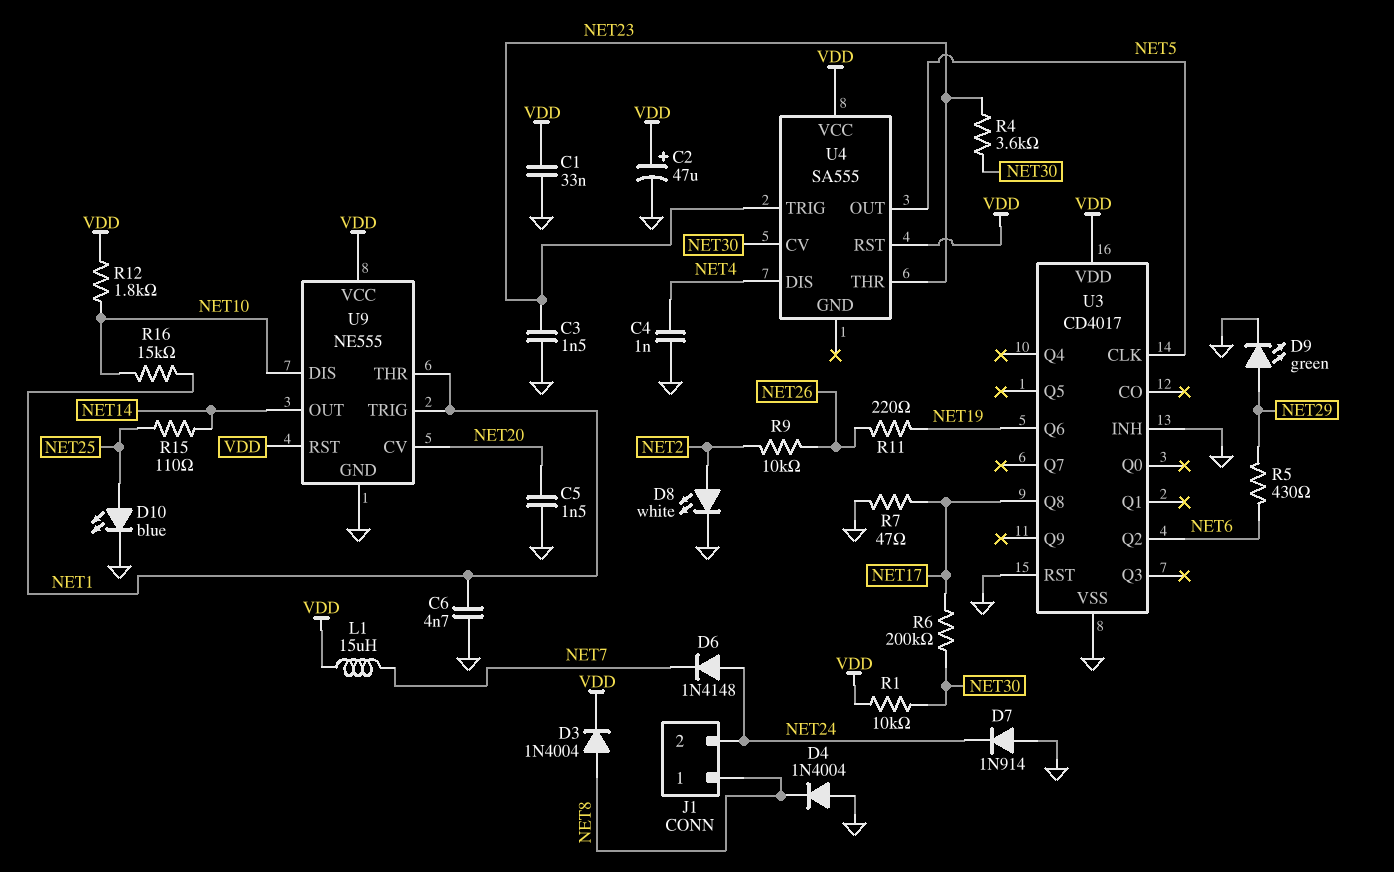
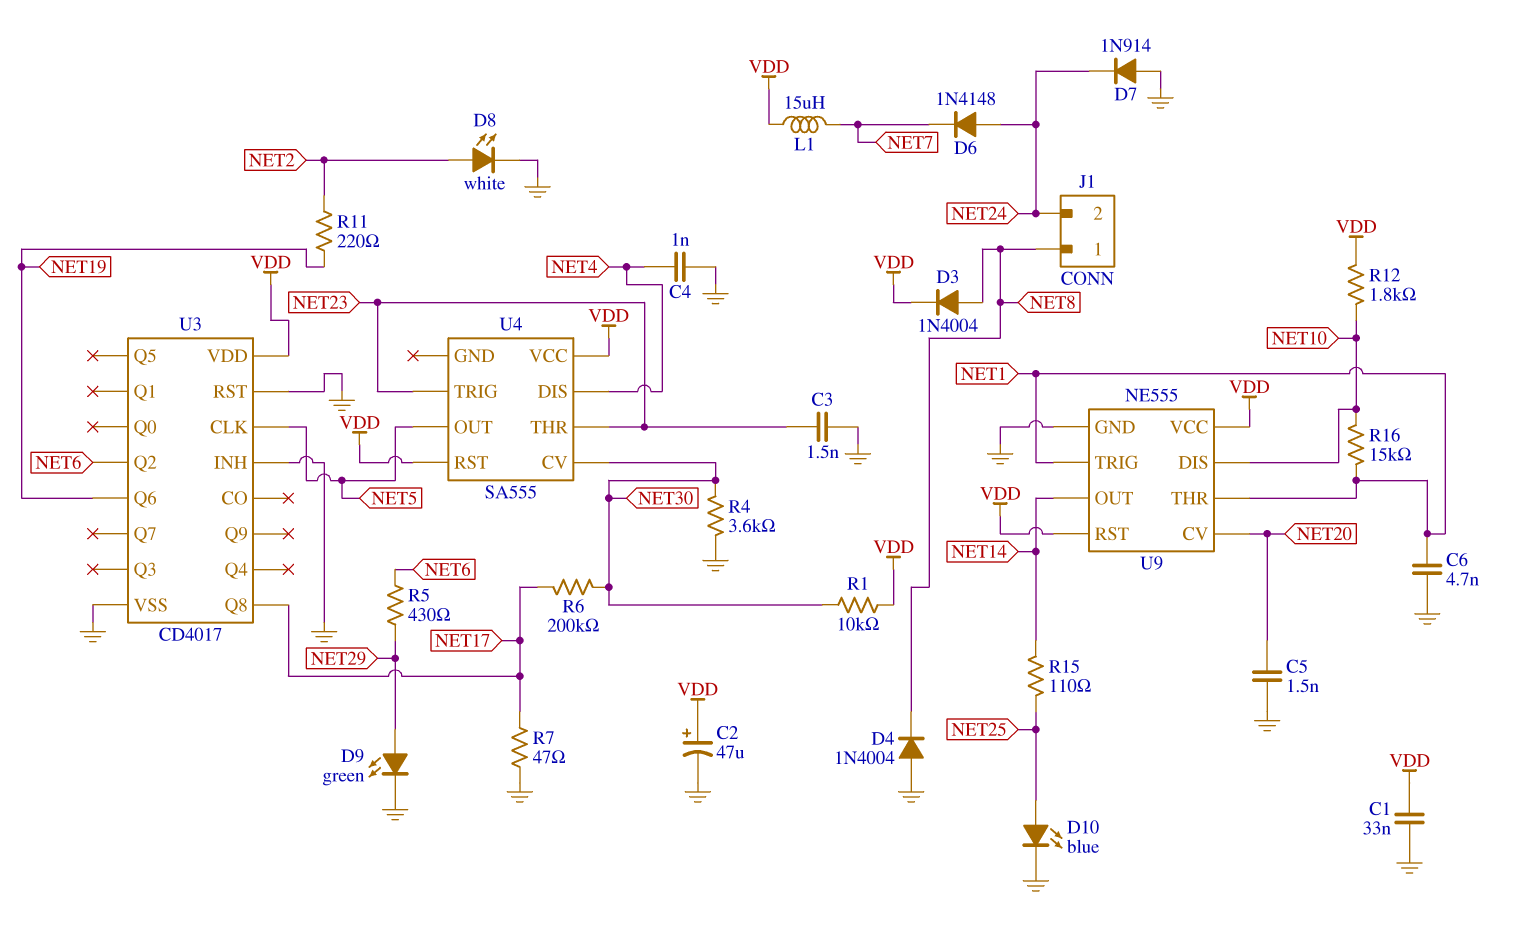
R4: 3.6k (NET23, NET30) -> 3.6k (GND, NET30)
R9: 10k (NET2, NET26) -> none
R11: 220 (NET19, NET26) -> 220 (NET2, NET19)

